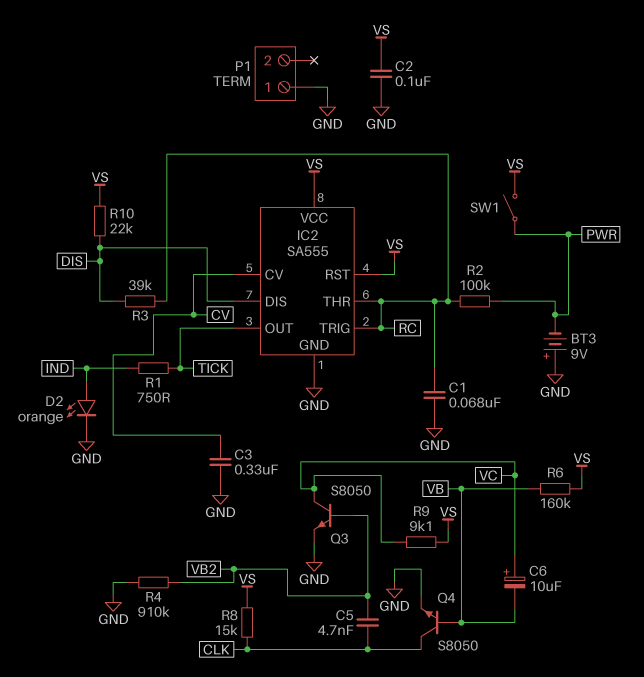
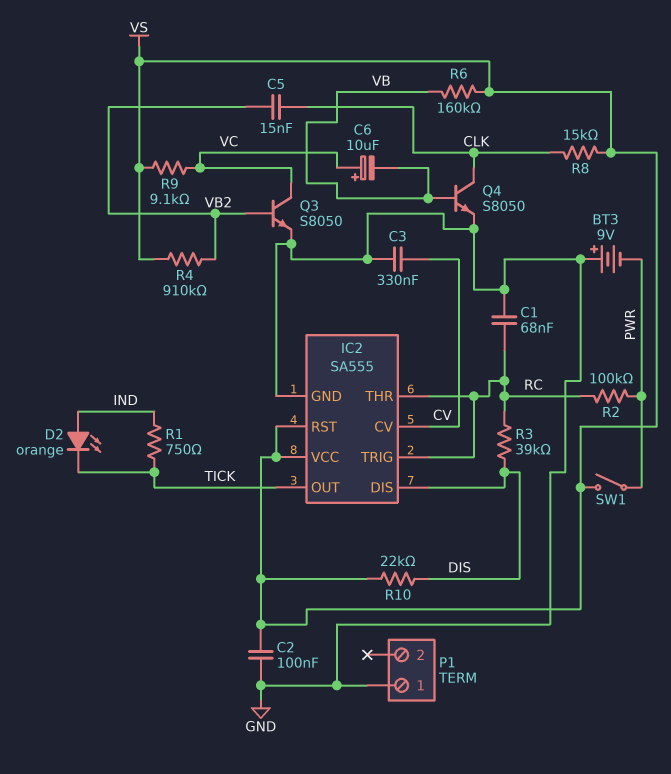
C5: 4.7nF (CLK, VB2) -> 15nF (CLK, VB2)
D2: LED orange (A IND, K GND) -> LED orange (A IND, K TICK)
R4: 910k (GND, VB2) -> 910k (VB2, VS)

